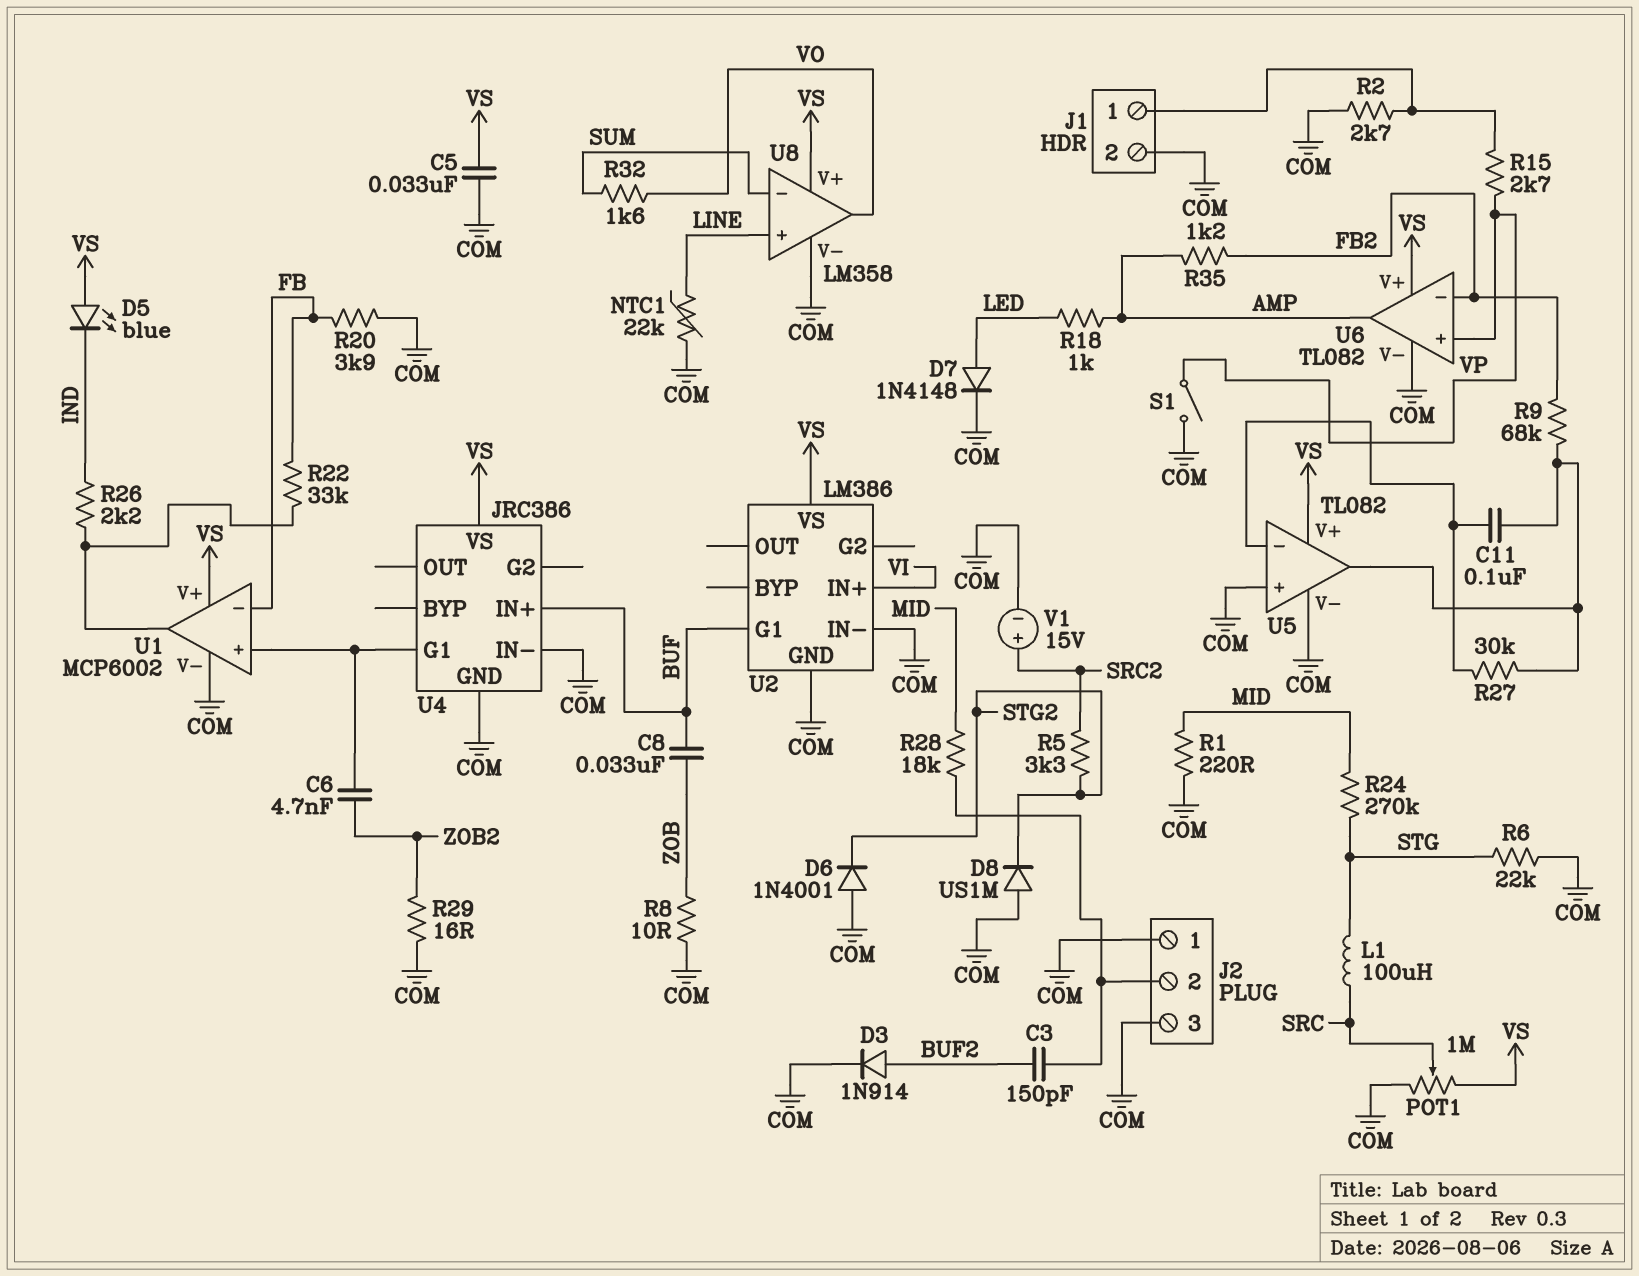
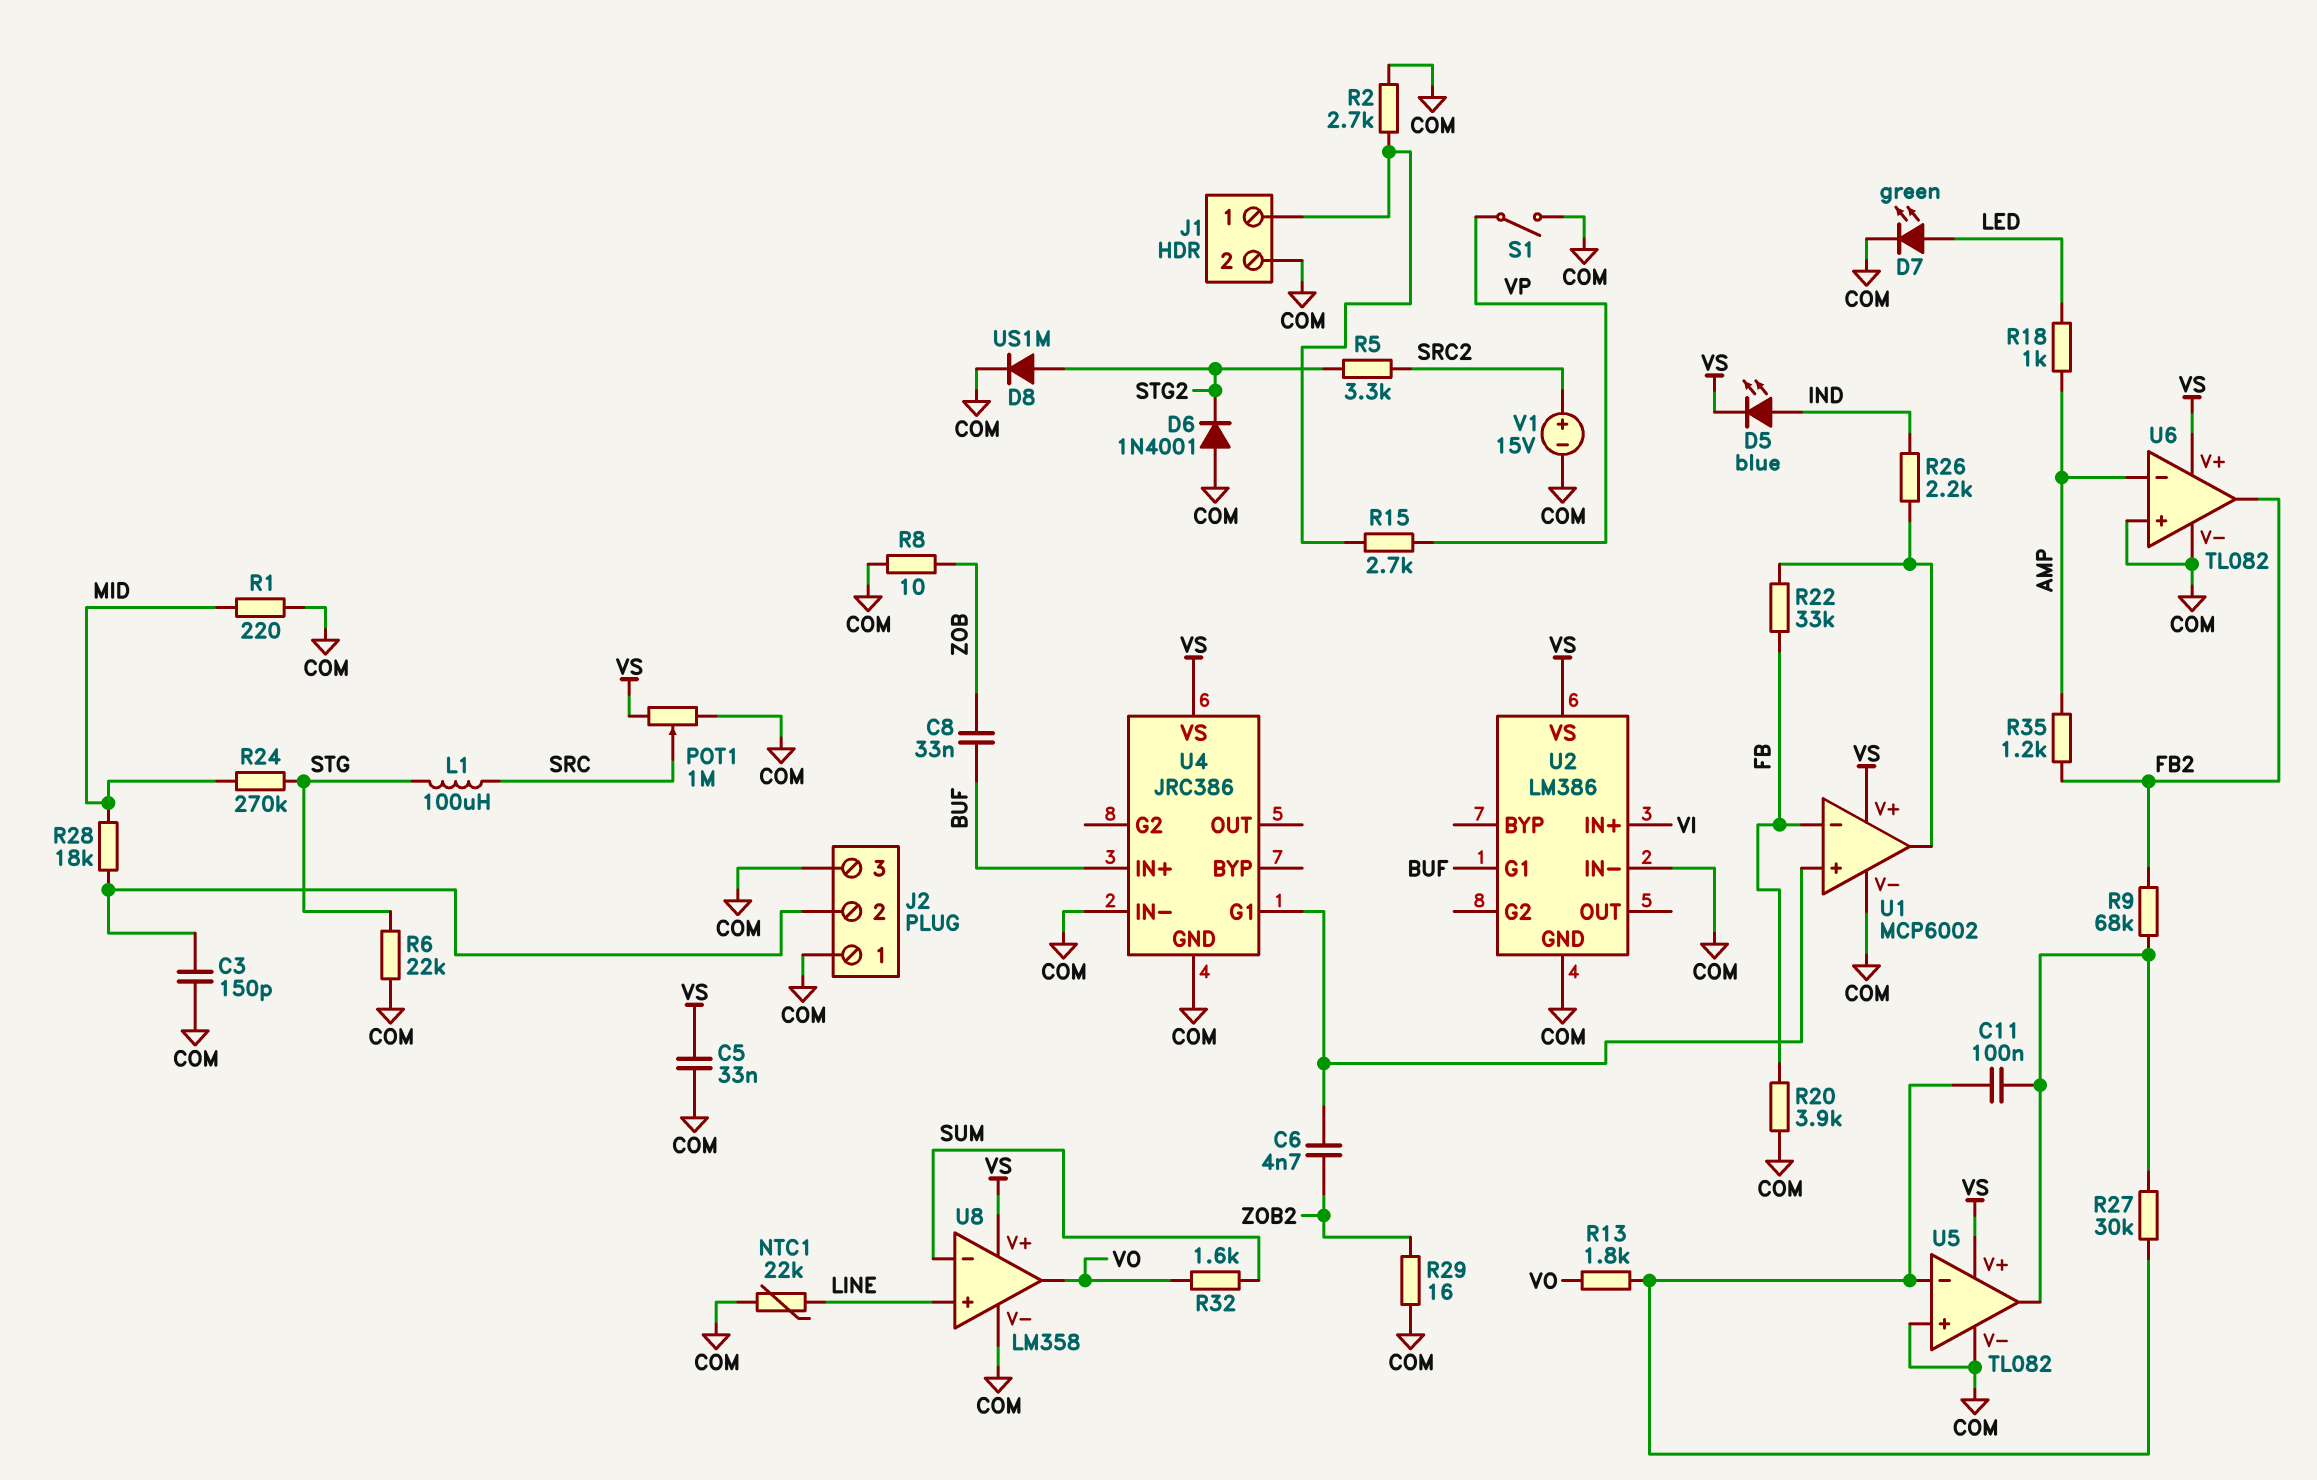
C3: 150pF (BUF2, J2/2) -> 150pF (COM, J2/2)
D3: diode 1N914 (A BUF2, K COM) -> none
D5: LED blue (A VS, K IND) -> LED blue (A IND, K VS)
D7: diode 1N4148 (A LED, K COM) -> LED green (A LED, K COM)
D8: diode US1M (A COM, K STG2) -> diode US1M (A STG2, K COM)
R13: none -> 1.8k (U5/in-, VO)
U6 pin in+: VP -> COM
U6 pin in-: FB2 -> AMP
U6 pin out: AMP -> FB2

